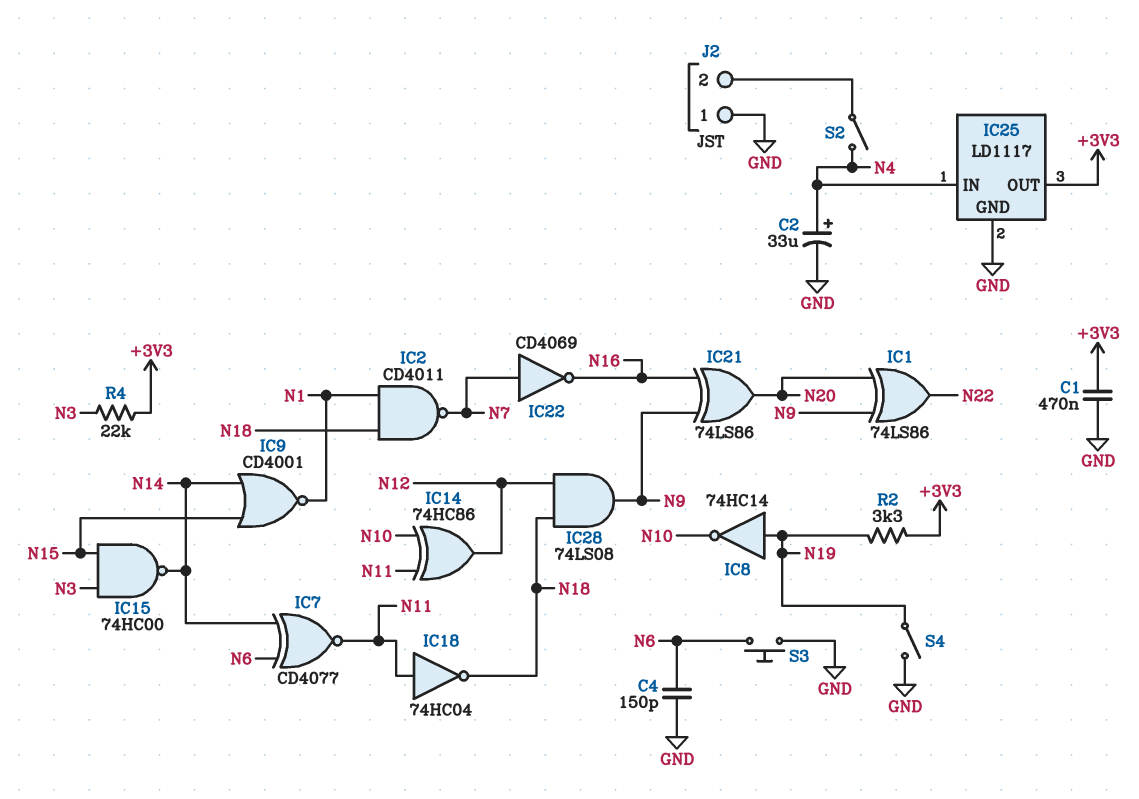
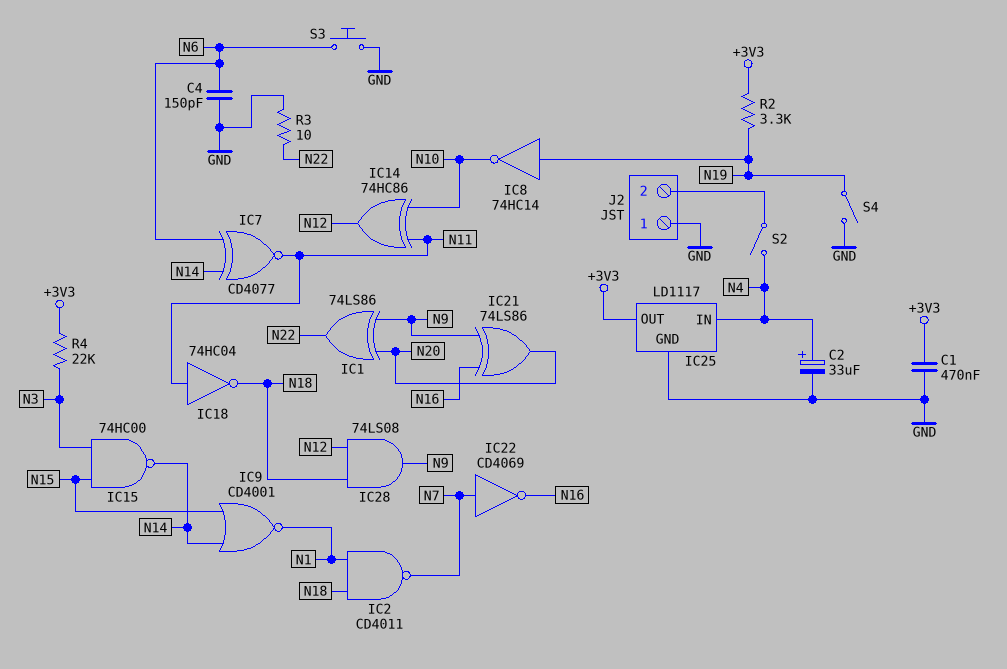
R3: none -> 10 (GND, N22)

